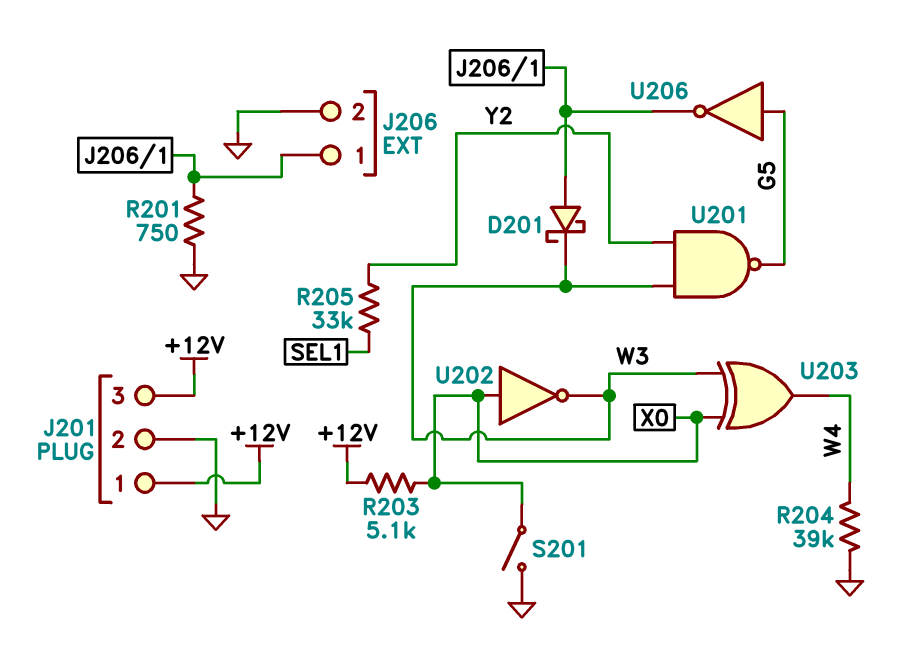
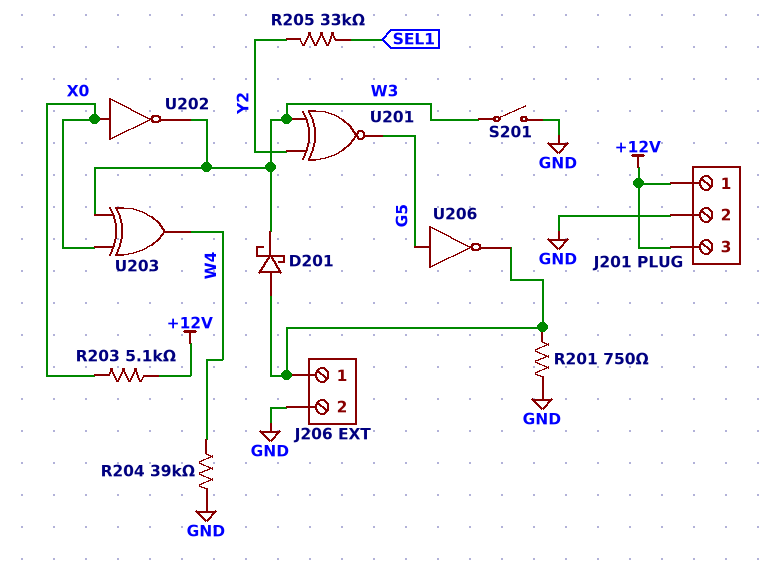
S201: switch (GND, X0) -> switch (GND, W3)
U201: NAND (in W3, in Y2, out G5) -> XNOR (in W3, in Y2, out G5)

